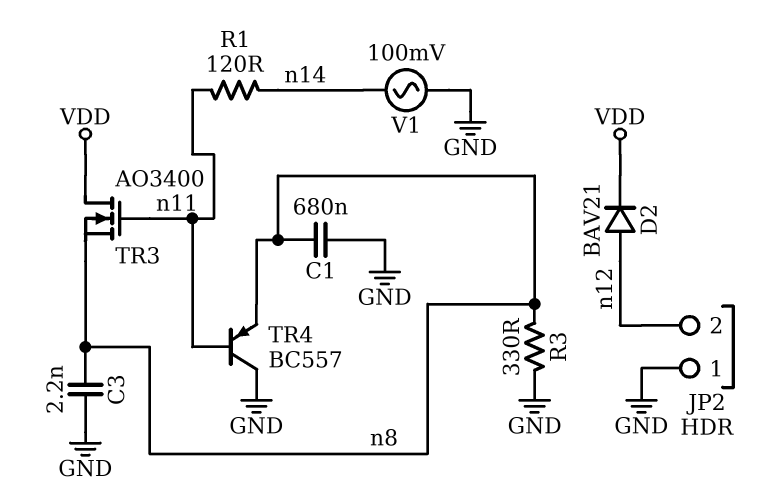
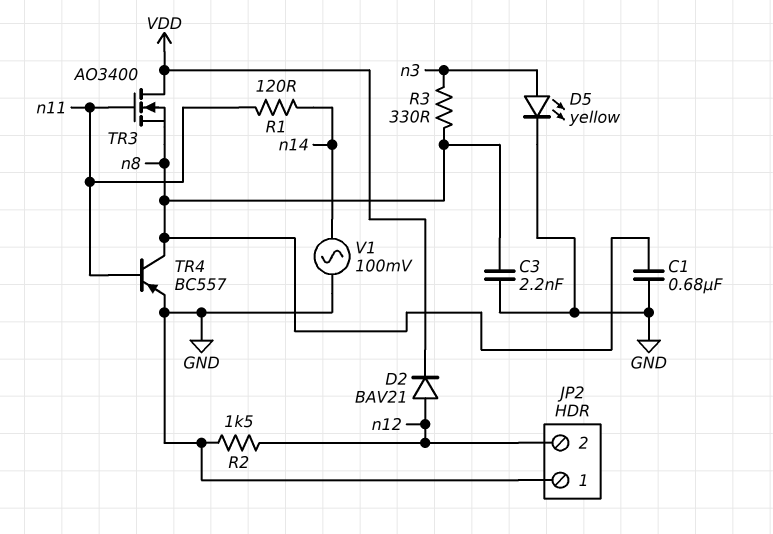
D5: none -> LED yellow (A n3, K GND)
R2: none -> 1.5k (GND, n12)
R3: 330 (GND, n8) -> 330 (n3, n8)
TR4: PNP BC557 (B n11, C GND, E n8) -> PNP BC557 (B n11, C n8, E GND)

